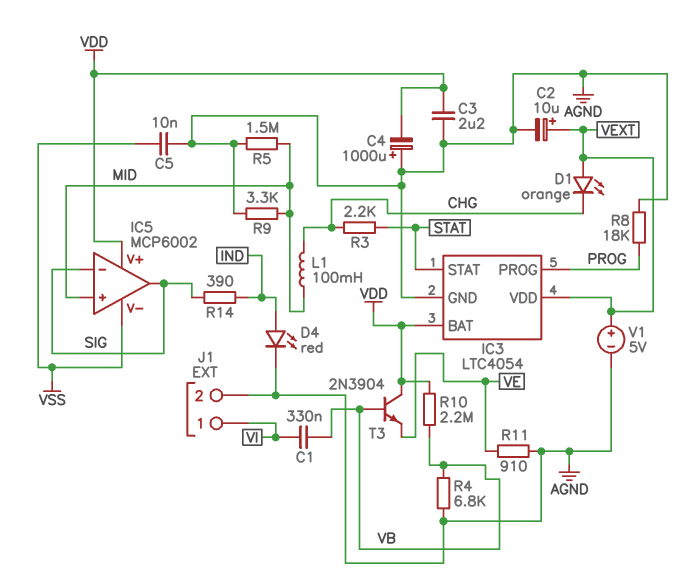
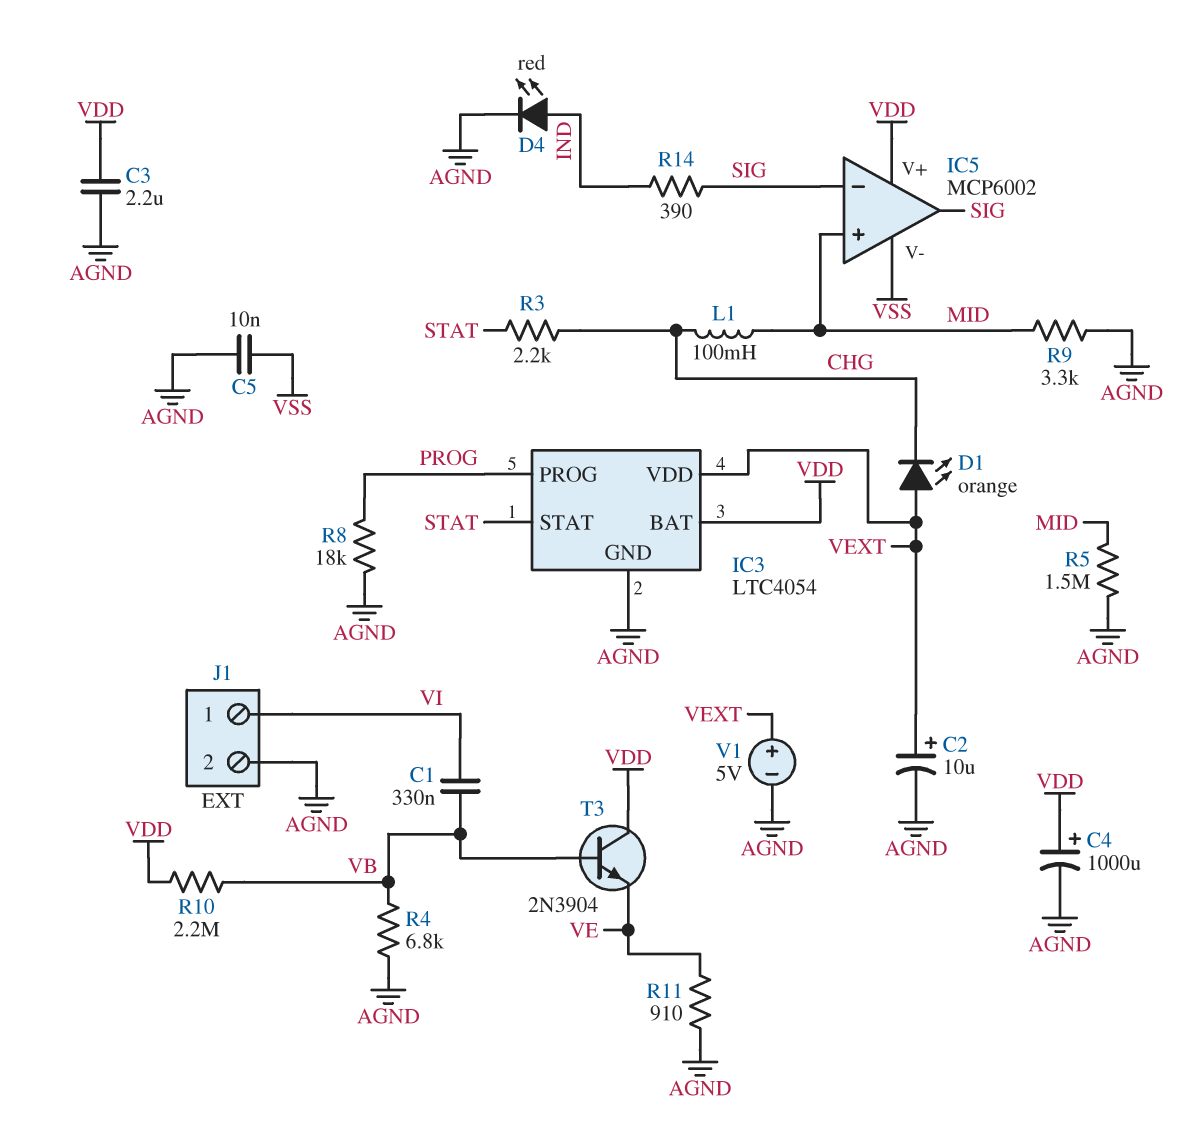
C4: 1000uF (plus AGND, minus VDD) -> 1000uF (plus VDD, minus AGND)

